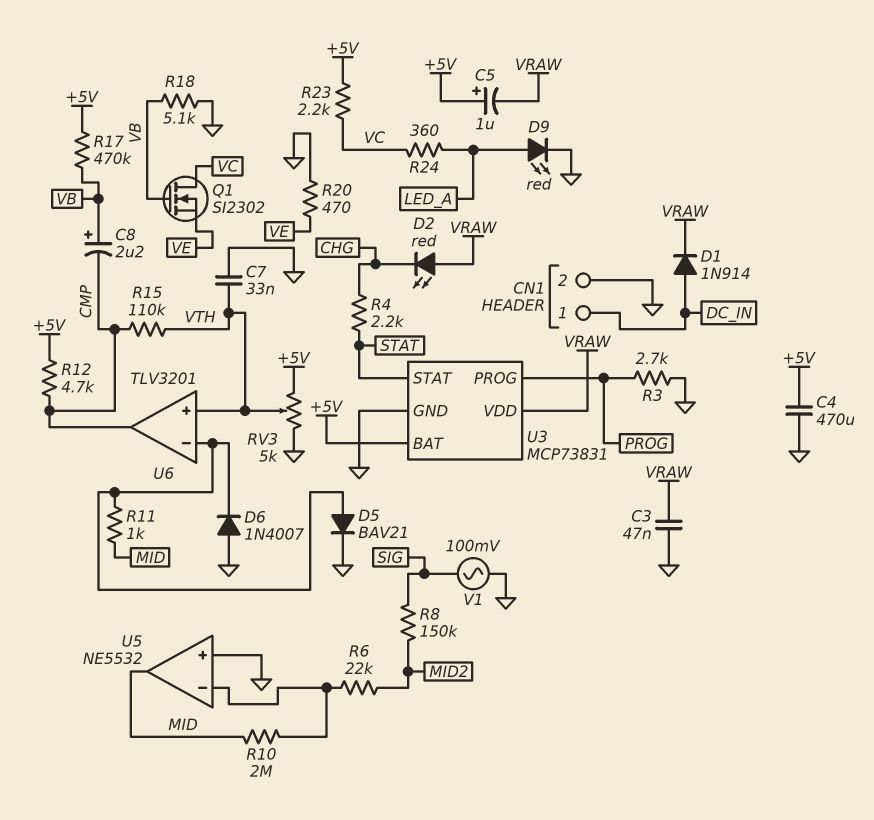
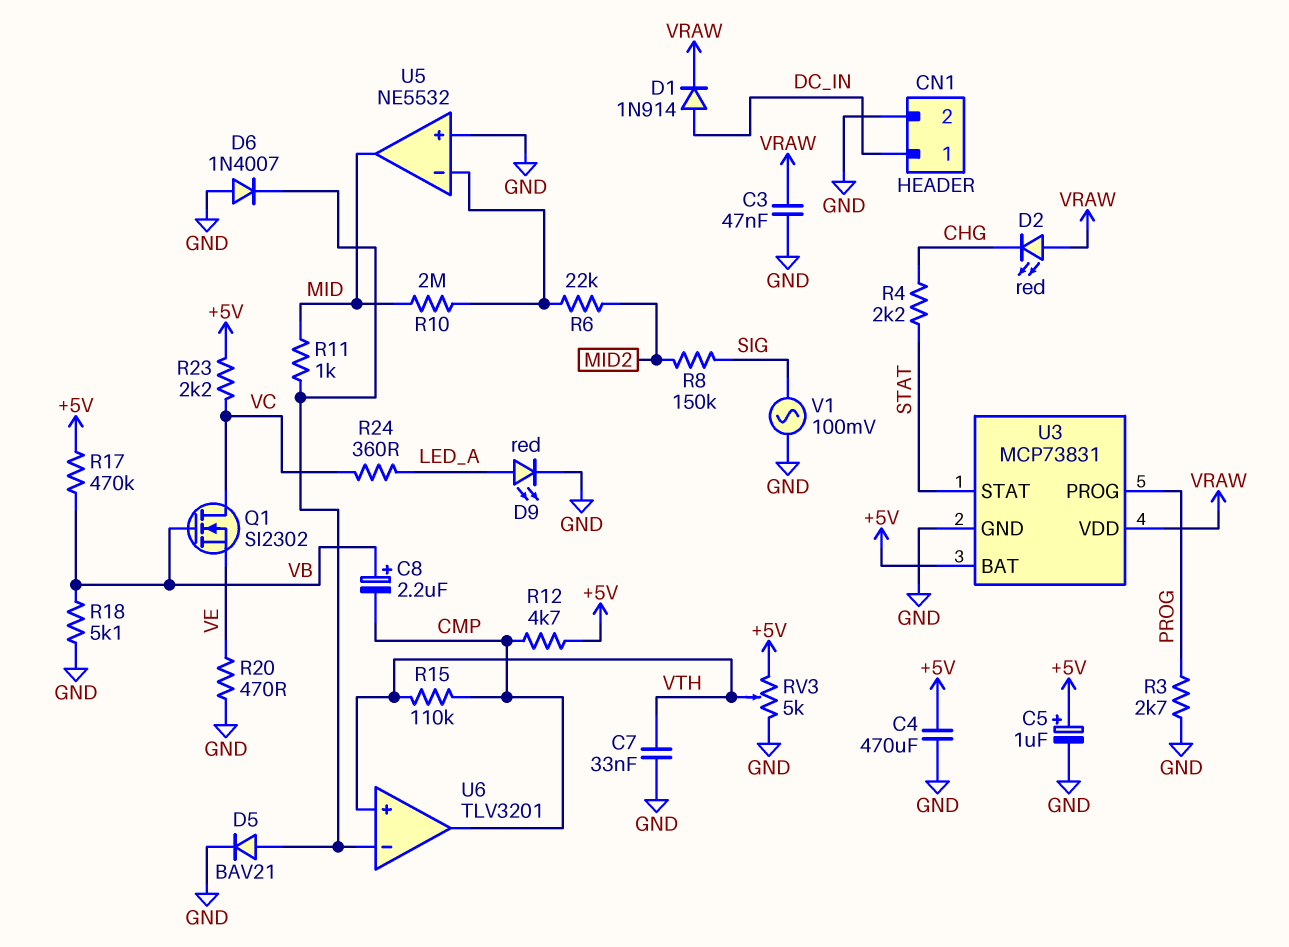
C5: 1uF (plus +5V, minus VRAW) -> 1uF (plus +5V, minus GND)

